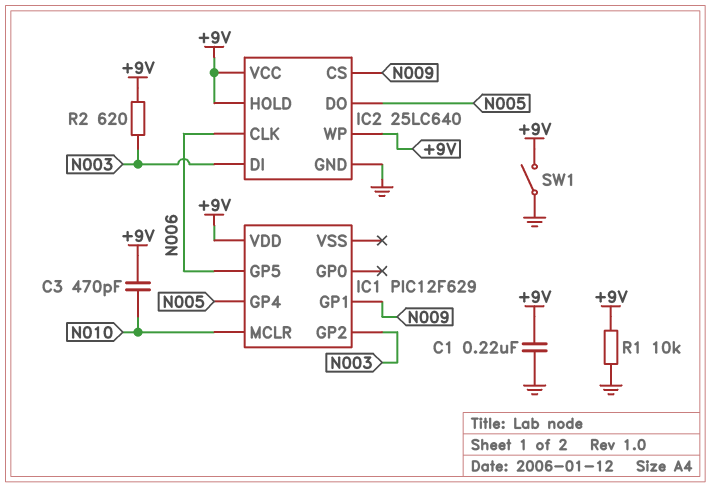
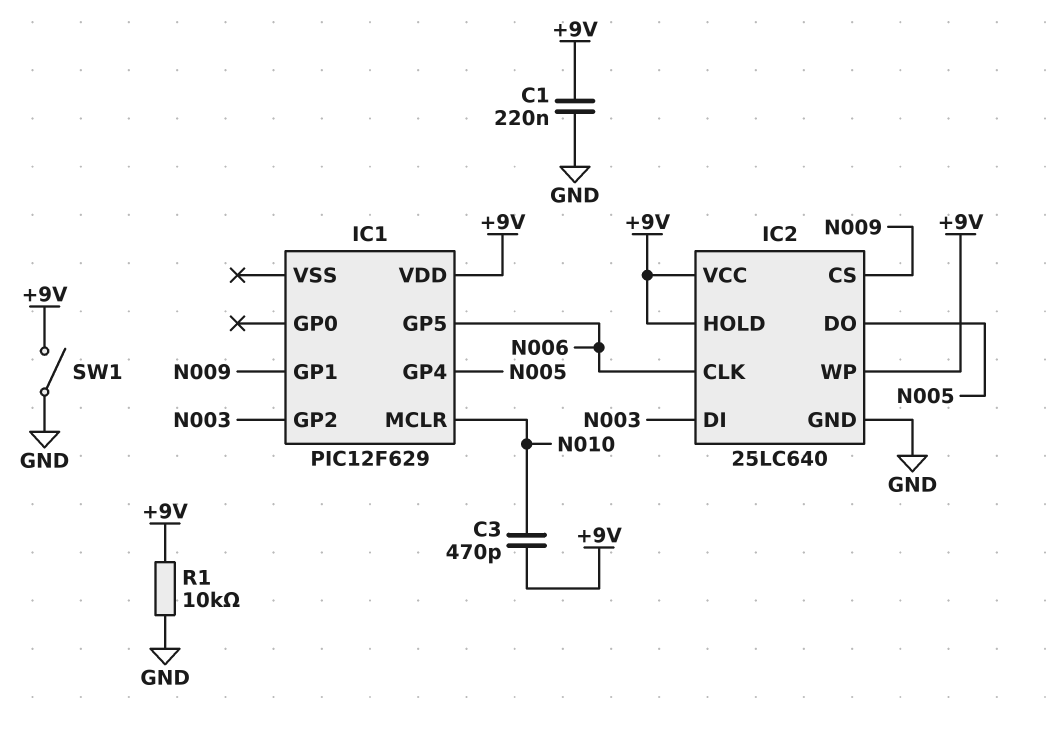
R2: 620 (+9V, N003) -> none

